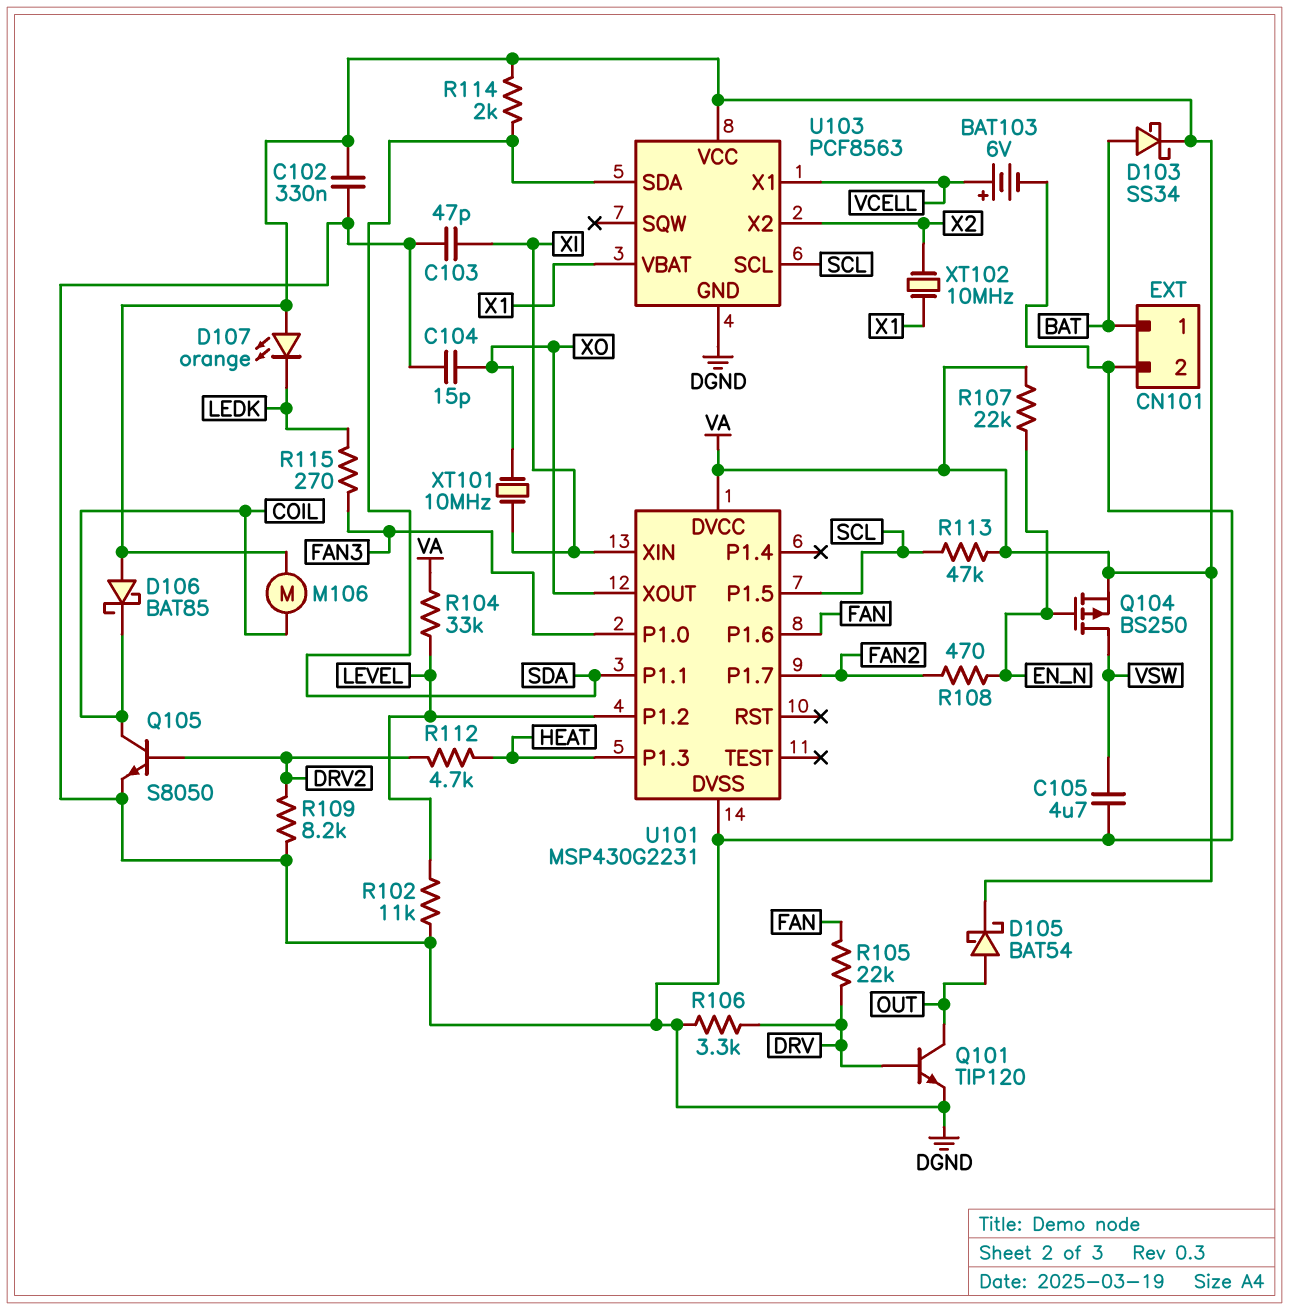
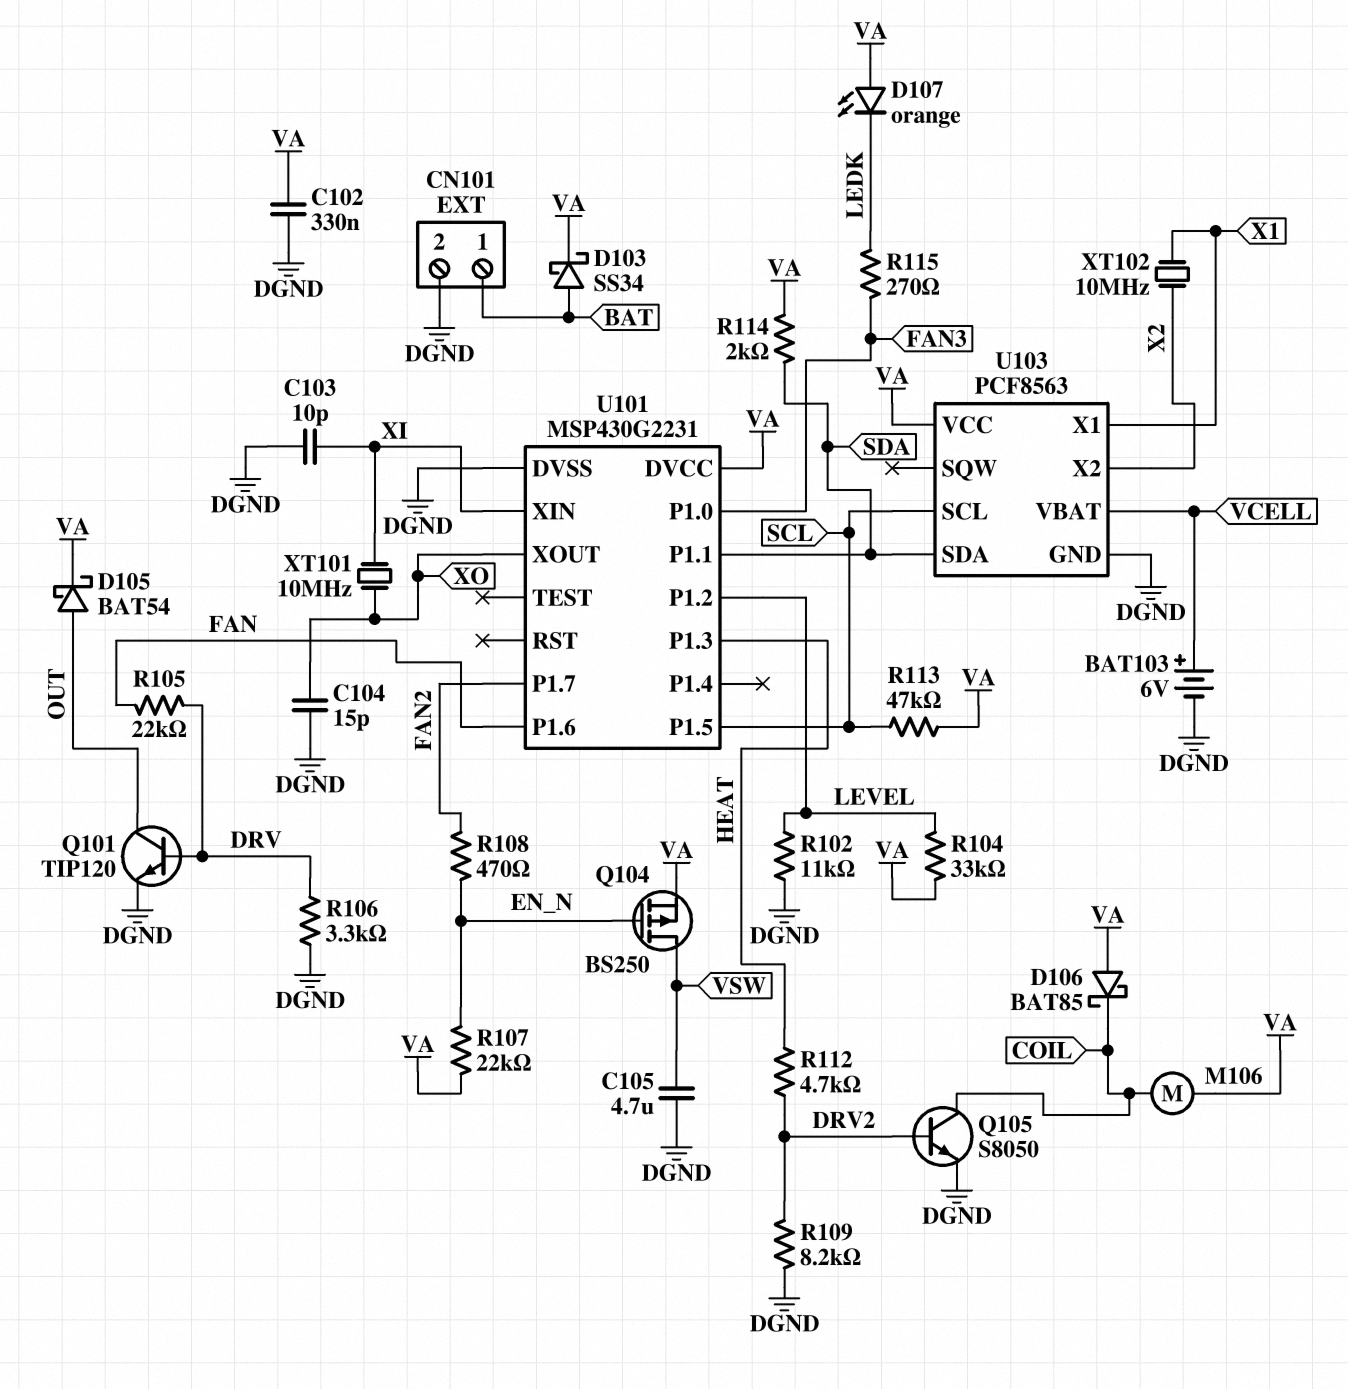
C103: 47pF (DGND, XI) -> 10pF (DGND, XI)
U103 pin VBAT: X1 -> VCELL
U103 pin X1: VCELL -> X1

